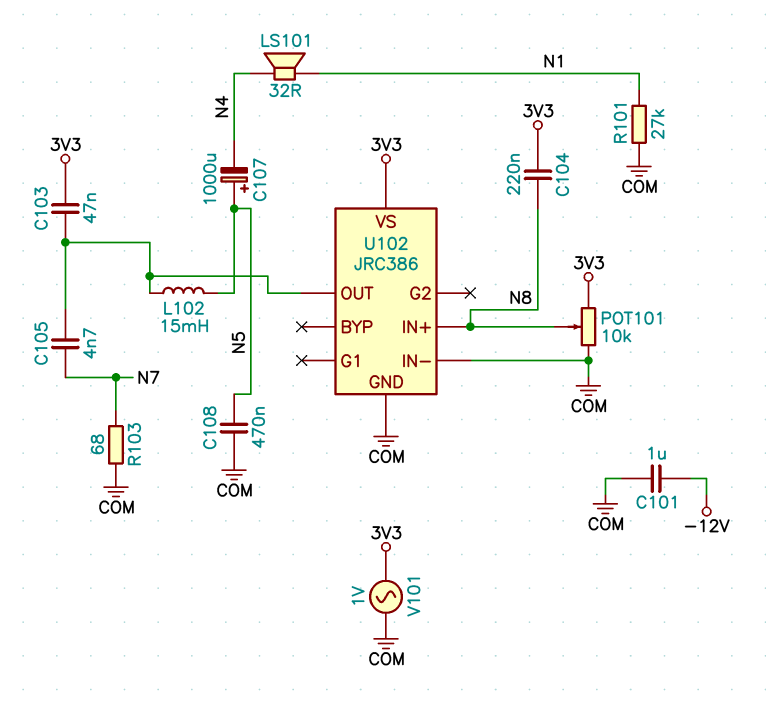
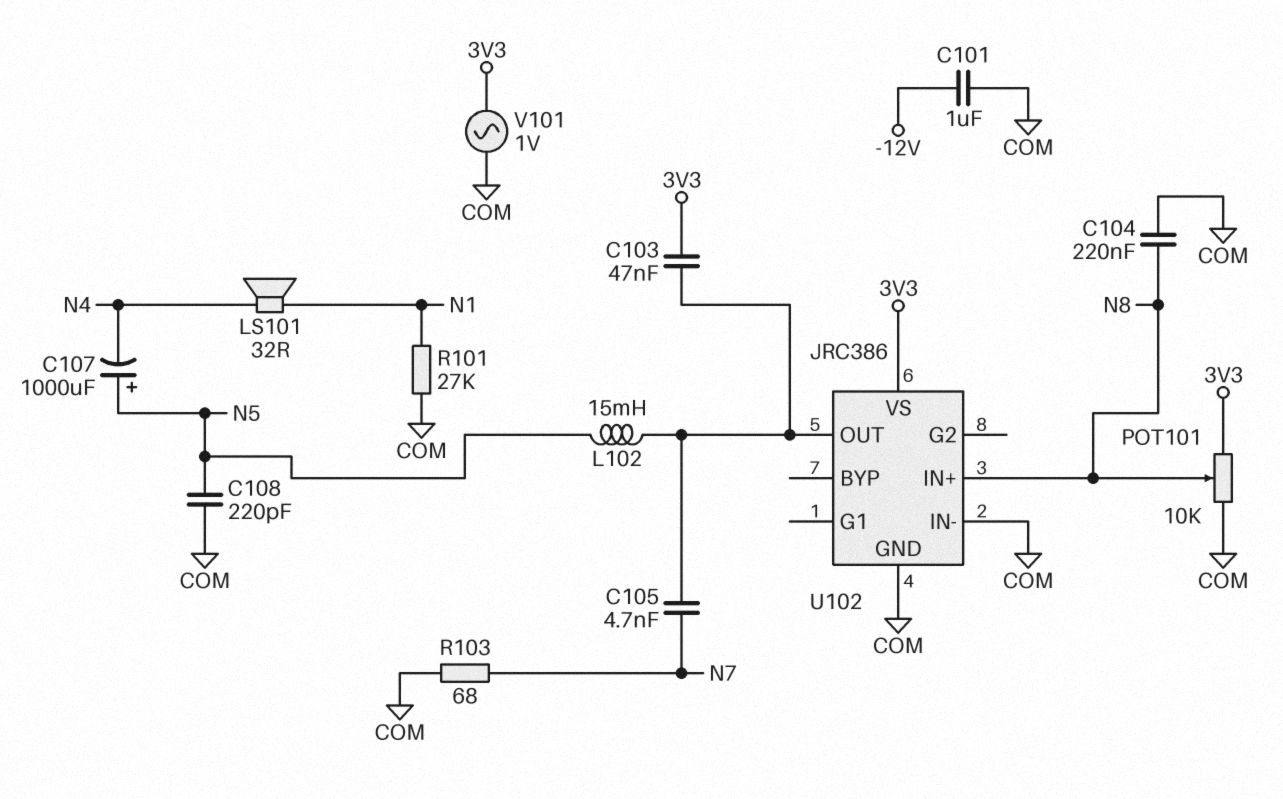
C104: 220nF (3V3, N8) -> 220nF (COM, N8)
C108: 470nF (COM, N5) -> 220pF (COM, N5)

